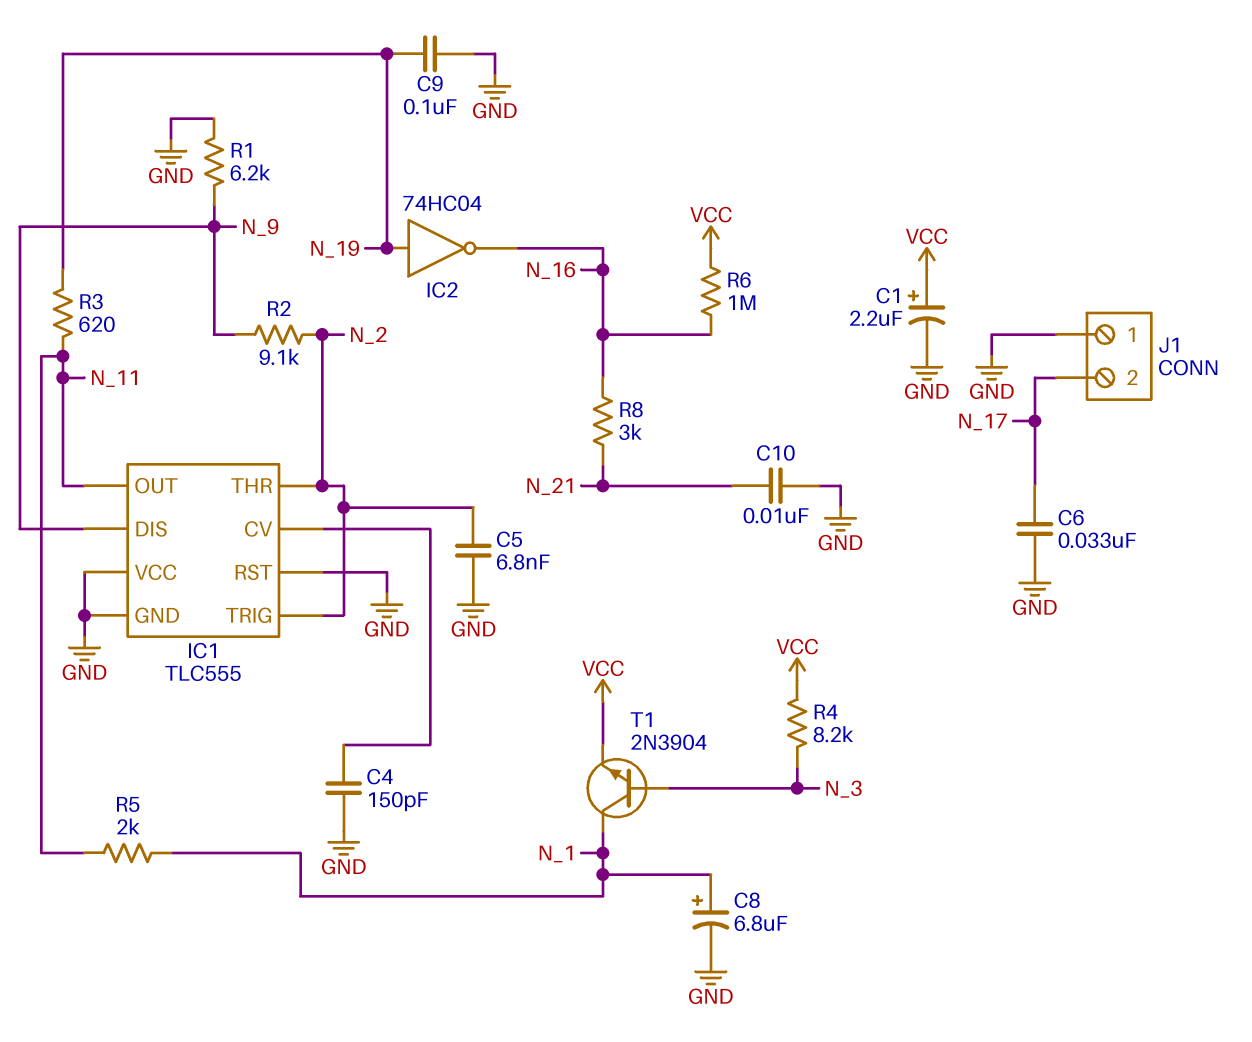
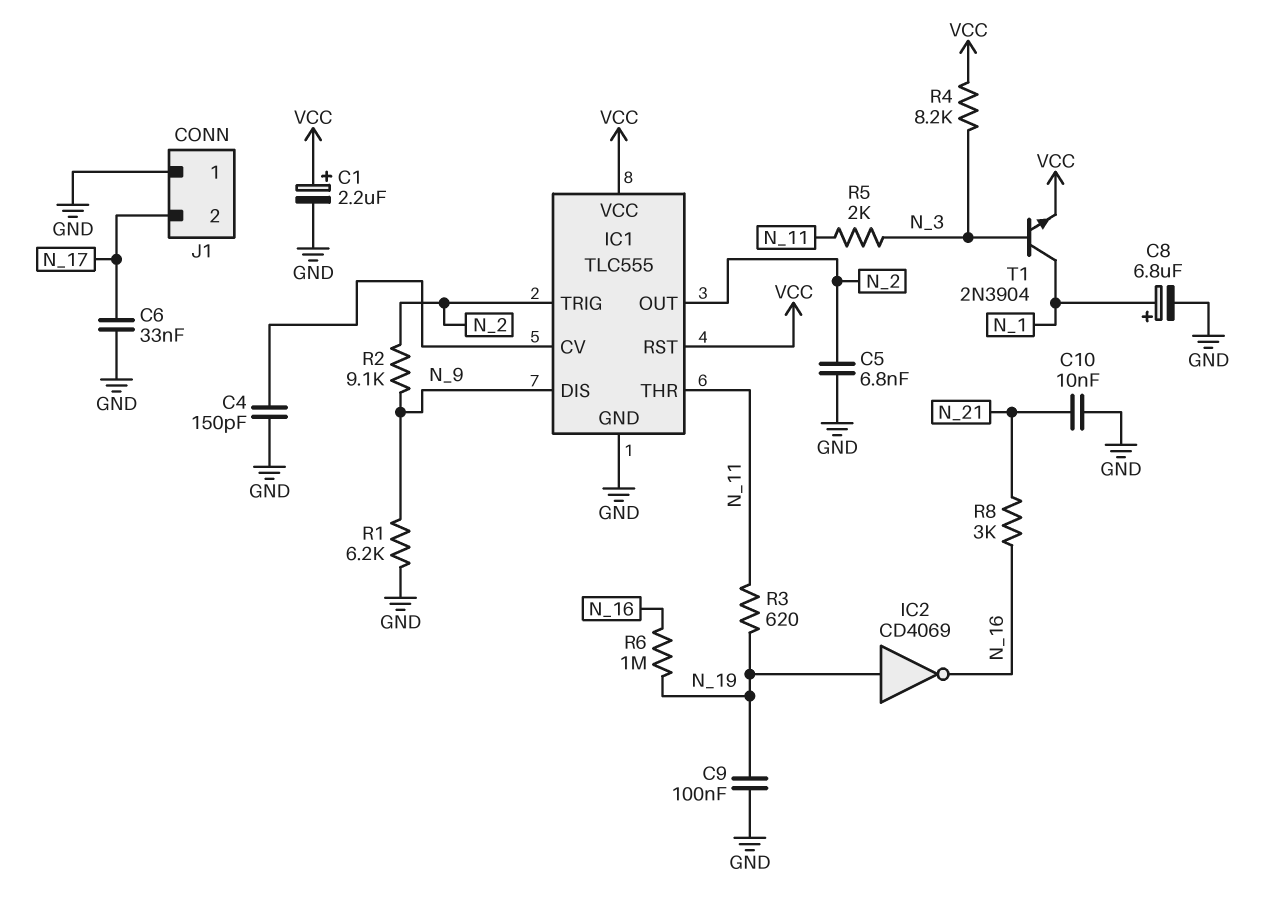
IC1 pin OUT: N_11 -> N_2
IC1 pin RST: GND -> VCC
IC1 pin THR: N_2 -> N_11
IC1 pin VCC: GND -> VCC
IC2: NOT 74HC04 (in N_19, out N_16) -> NOT CD4069 (in N_19, out N_16)
R5: 2k (N_1, N_11) -> 2k (N_3, N_11)
R6: 1M (N_16, VCC) -> 1M (N_16, N_19)

